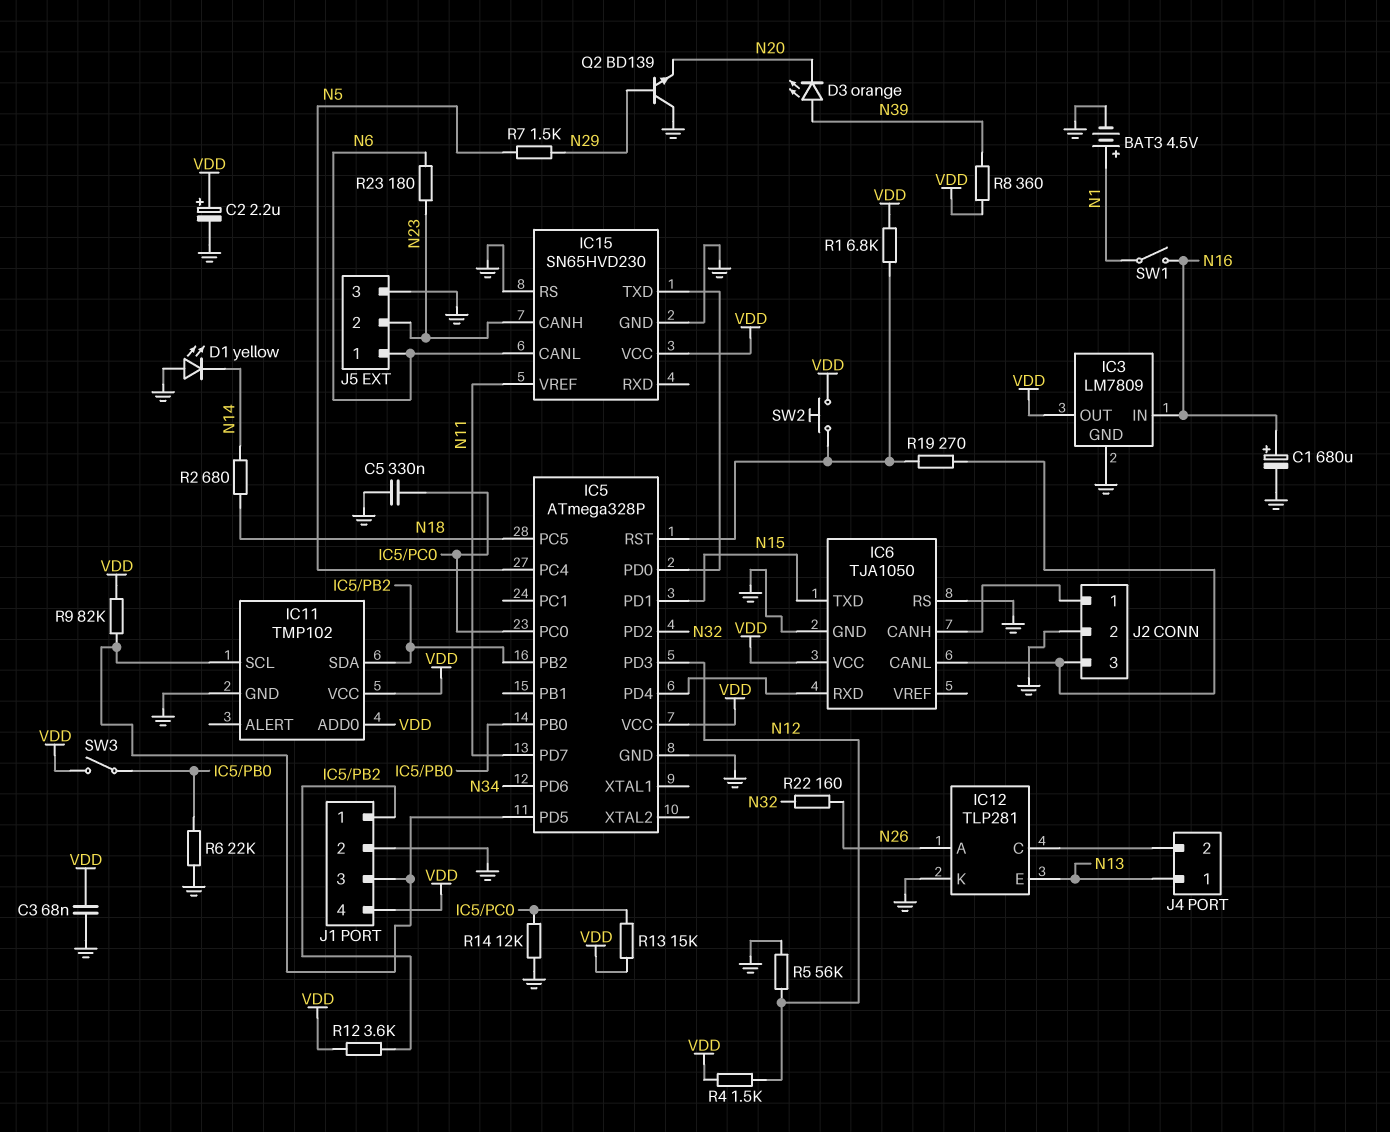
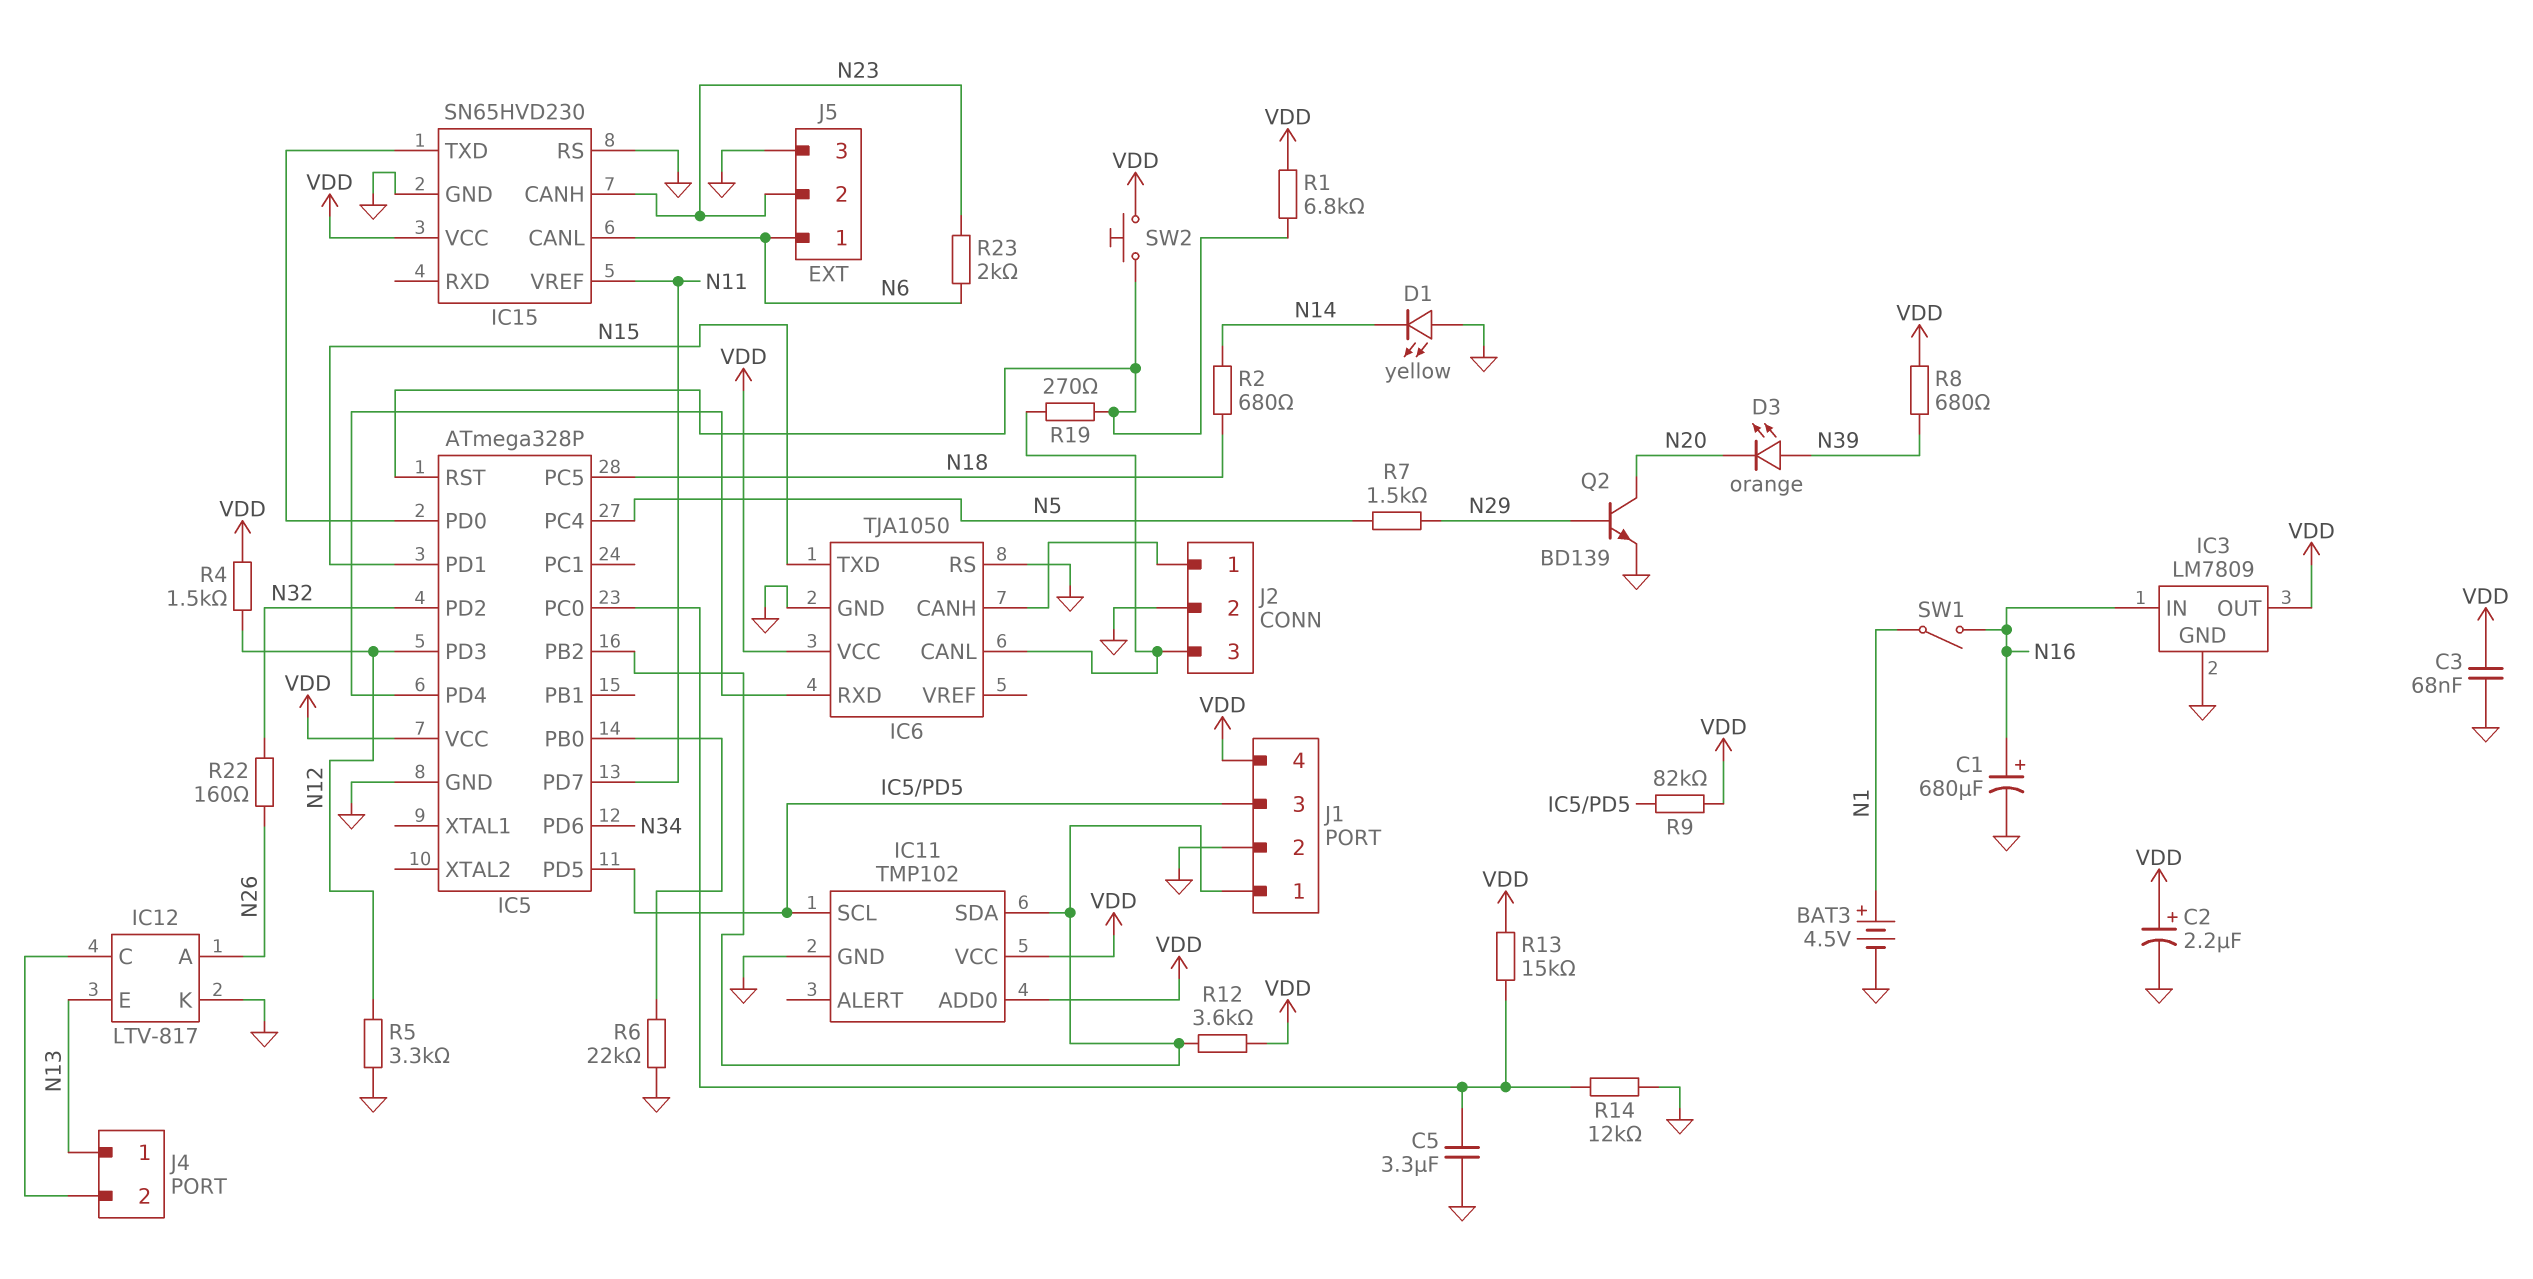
C5: 330nF (GND, IC5/PC0) -> 3.3uF (GND, IC5/PC0)
IC12: TLP281 -> LTV-817
Q2: NPN BD139 (B N29, C GND, E N20) -> NPN BD139 (B N29, C N20, E GND)
R5: 56k (GND, N12) -> 3.3k (GND, N12)
R8: 360 (N39, VDD) -> 680 (N39, VDD)
R23: 180 (N6, N23) -> 2k (N6, N23)
SW3: switch (IC5/PB0, VDD) -> none

